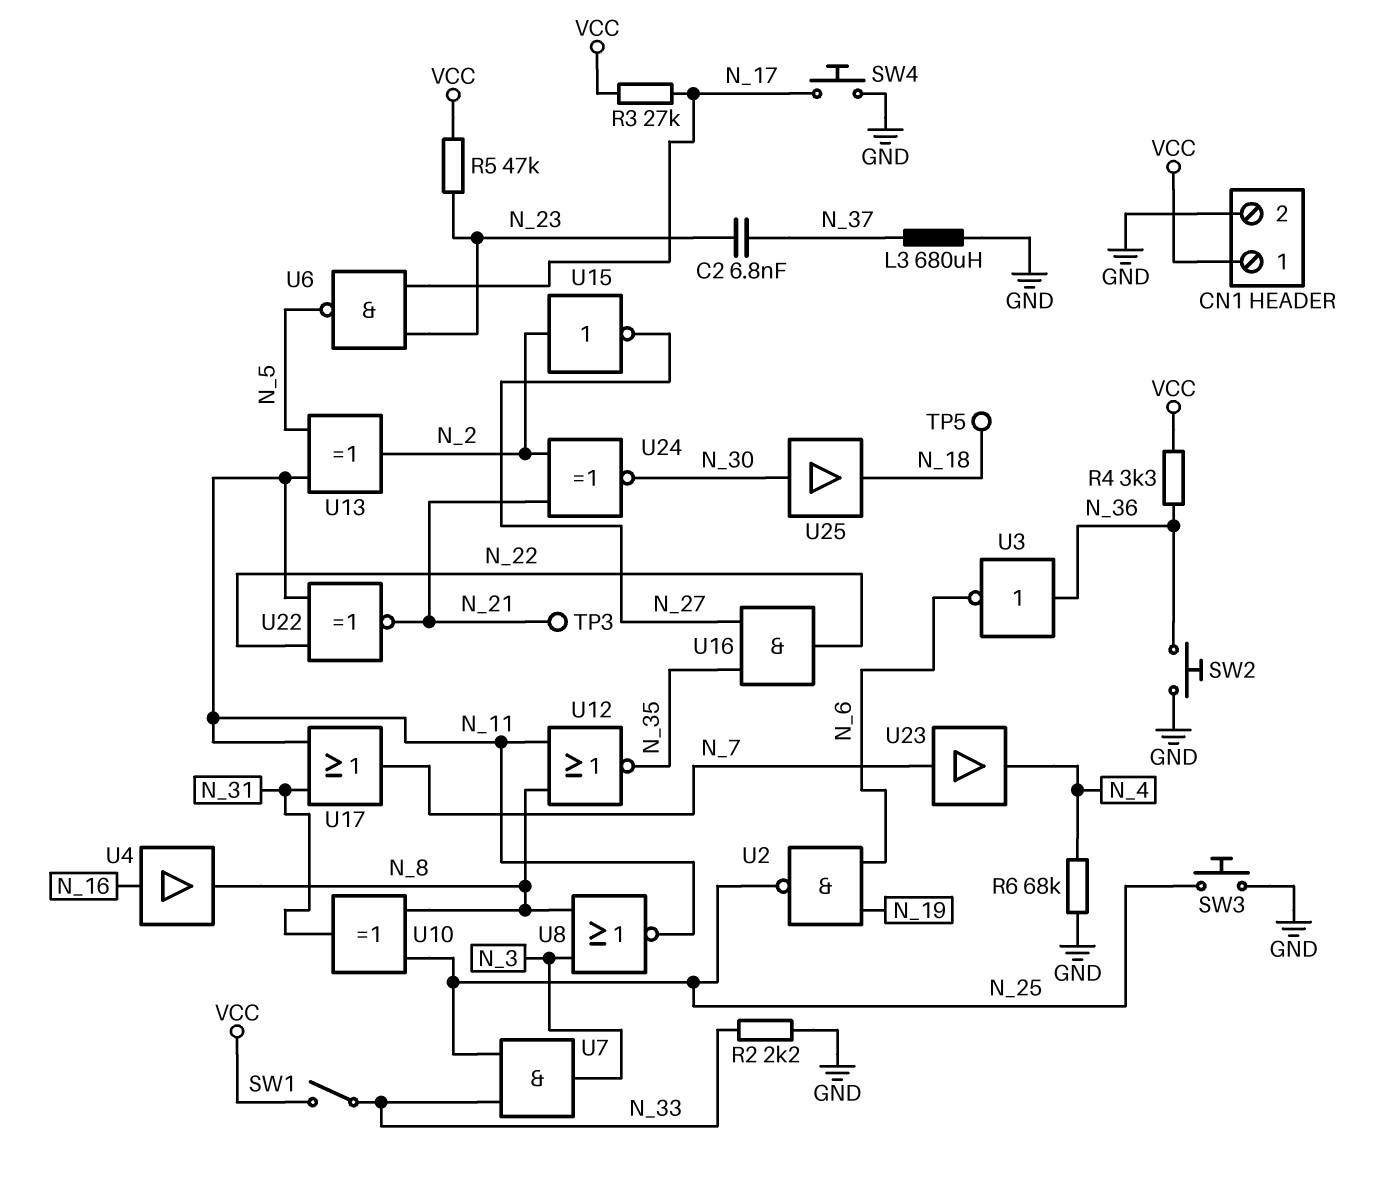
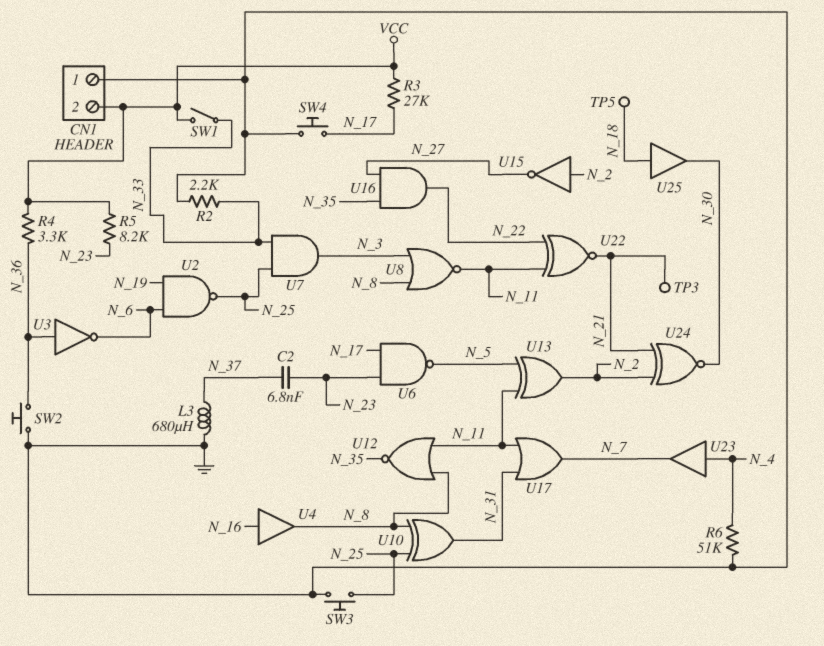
CN1 pin 1: VCC -> GND
CN1 pin 2: GND -> VCC
R5: 47k (N_23, VCC) -> 8.2k (N_23, VCC)
R6: 68k (GND, N_4) -> 51k (GND, N_4)
U23: buffer (in N_7, out N_4) -> buffer (in N_4, out N_7)
U25: buffer (in N_30, out N_18) -> buffer (in N_18, out N_30)

